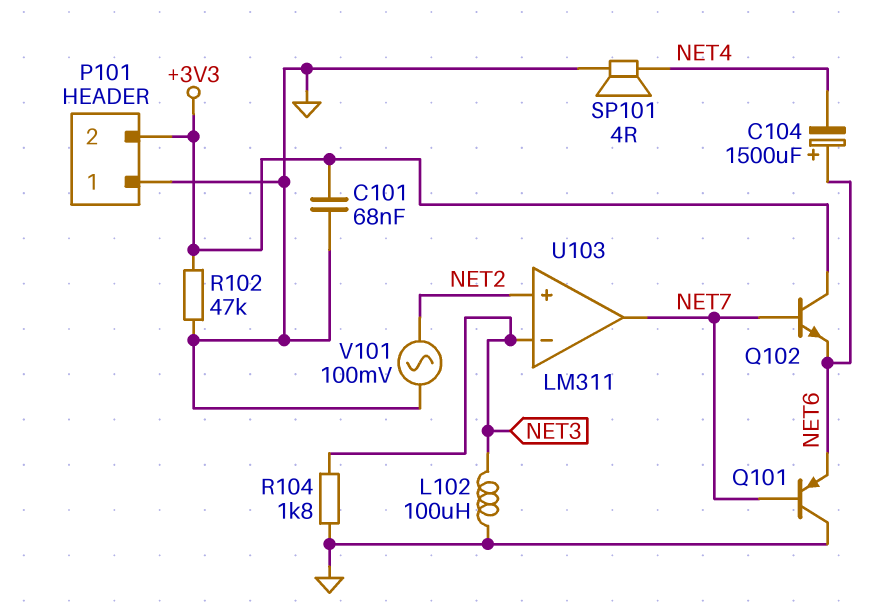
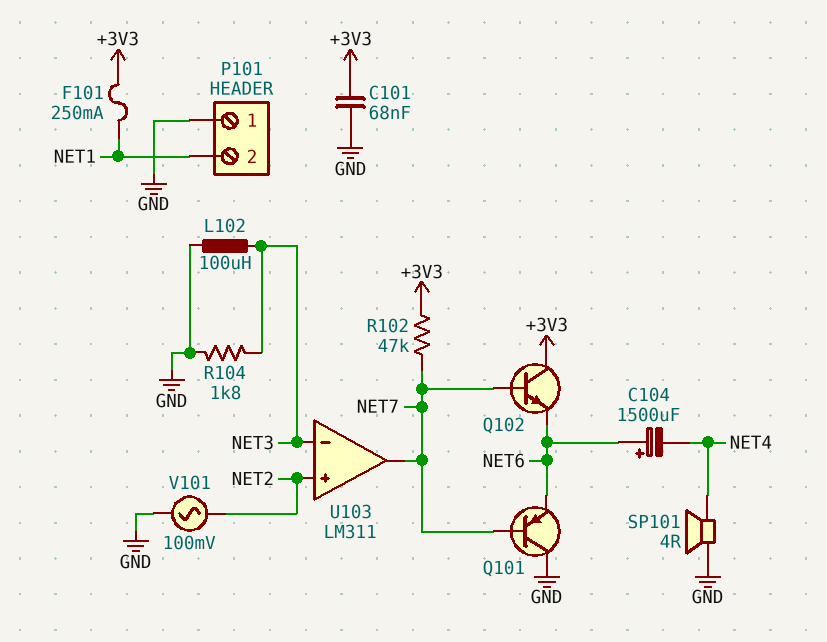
F101: none -> 250mA (+3V3, NET1)
P101 pin 2: +3V3 -> NET1
R102: 47k (+3V3, GND) -> 47k (+3V3, NET7)

